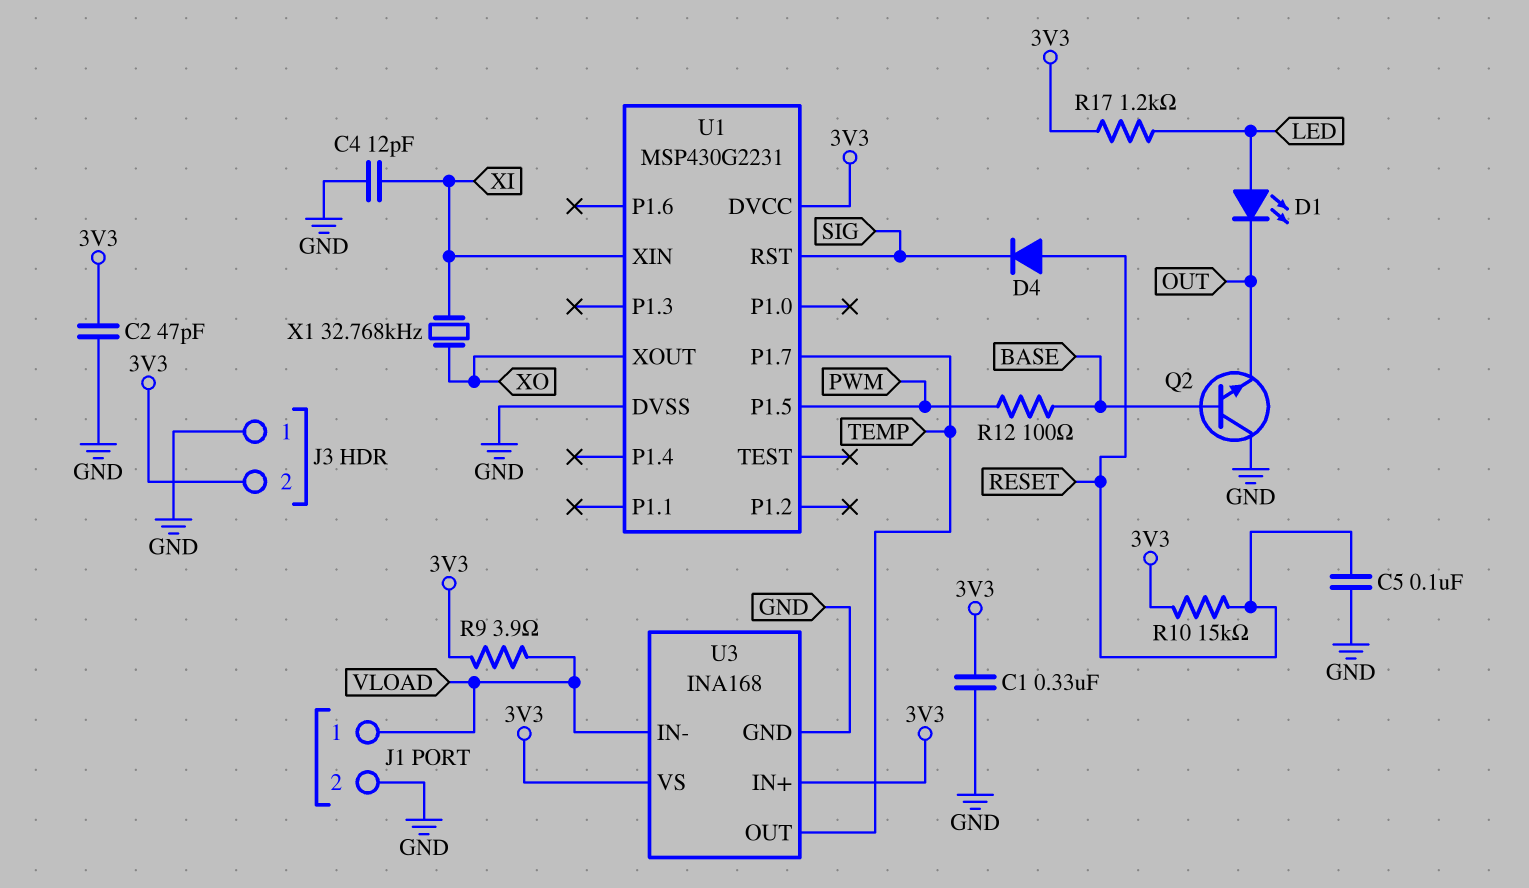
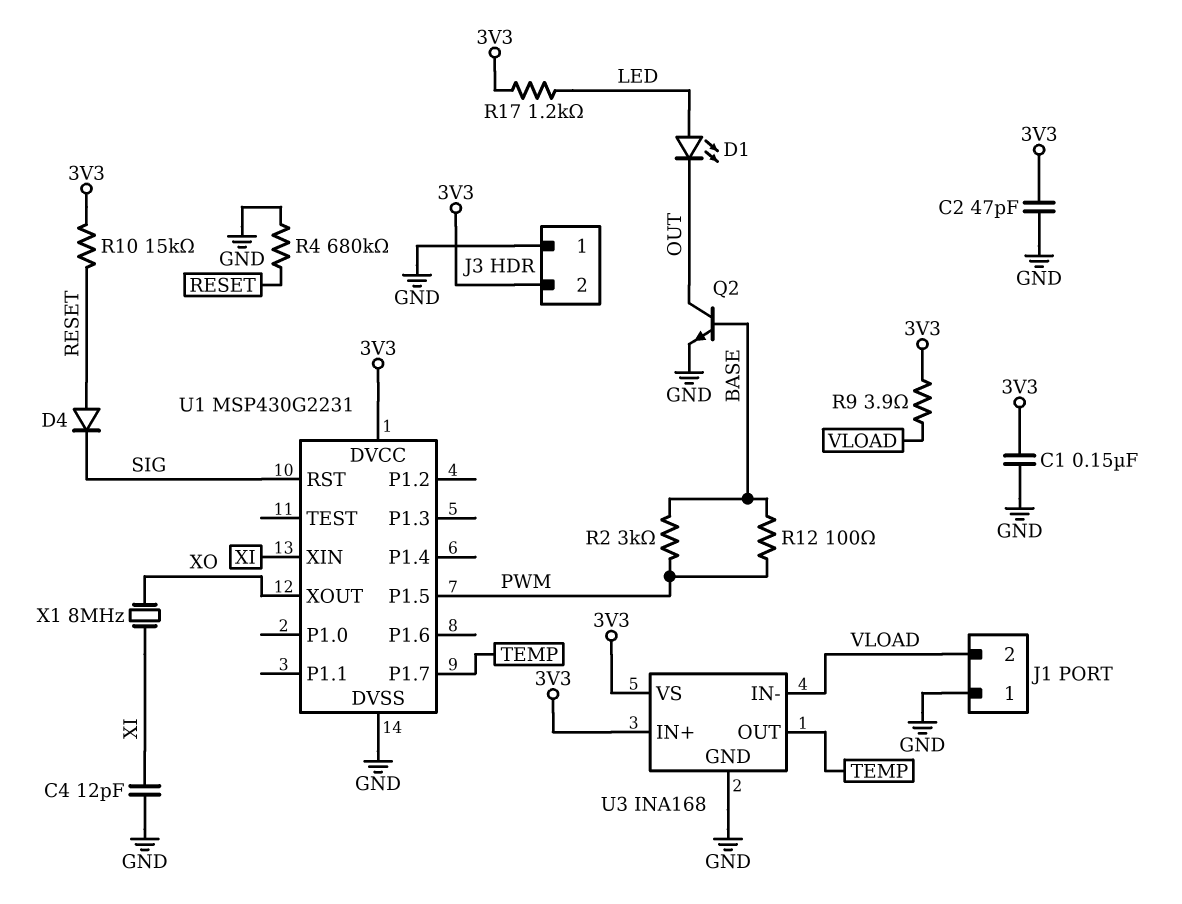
C1: 330nF (3V3, GND) -> 150nF (3V3, GND)
C5: 100nF (GND, RESET) -> none
J1 pin 1: VLOAD -> GND
J1 pin 2: GND -> VLOAD
Q2: NPN (B BASE, C GND, E OUT) -> NPN (B BASE, C OUT, E GND)
R2: none -> 3k (BASE, PWM)
R4: none -> 680k (GND, RESET)
X1: 32.768kHz (XI, XO) -> 8MHz (XI, XO)

